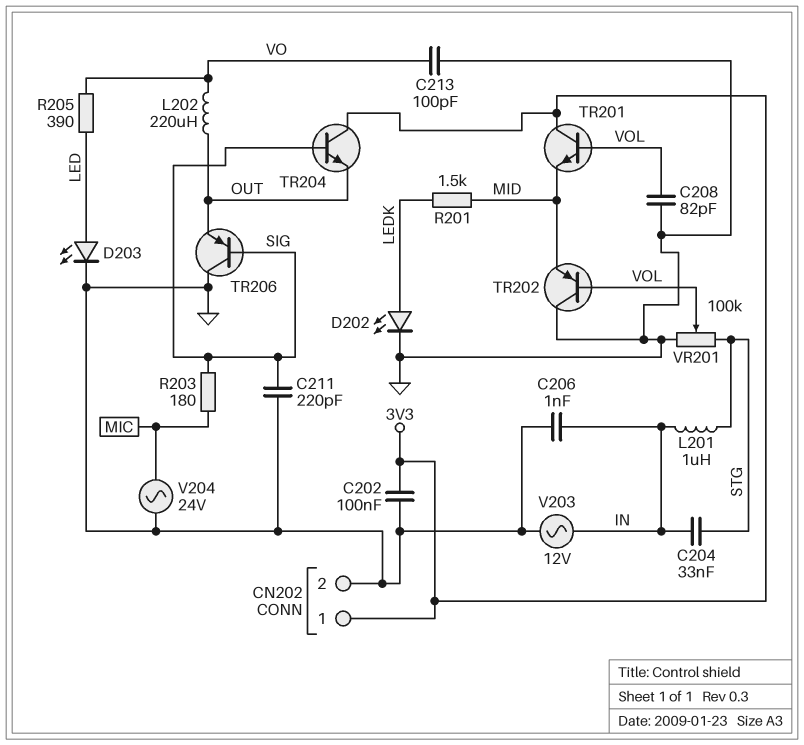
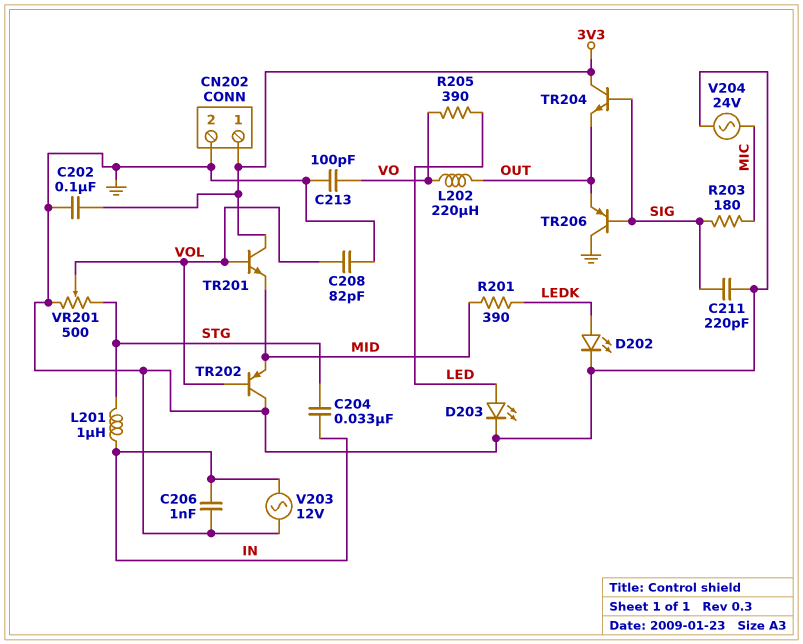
R201: 1.5k (LEDK, MID) -> 390 (LEDK, MID)
VR201: 100k (GND, STG, wiper VOL) -> 500 (GND, STG, wiper VOL)

